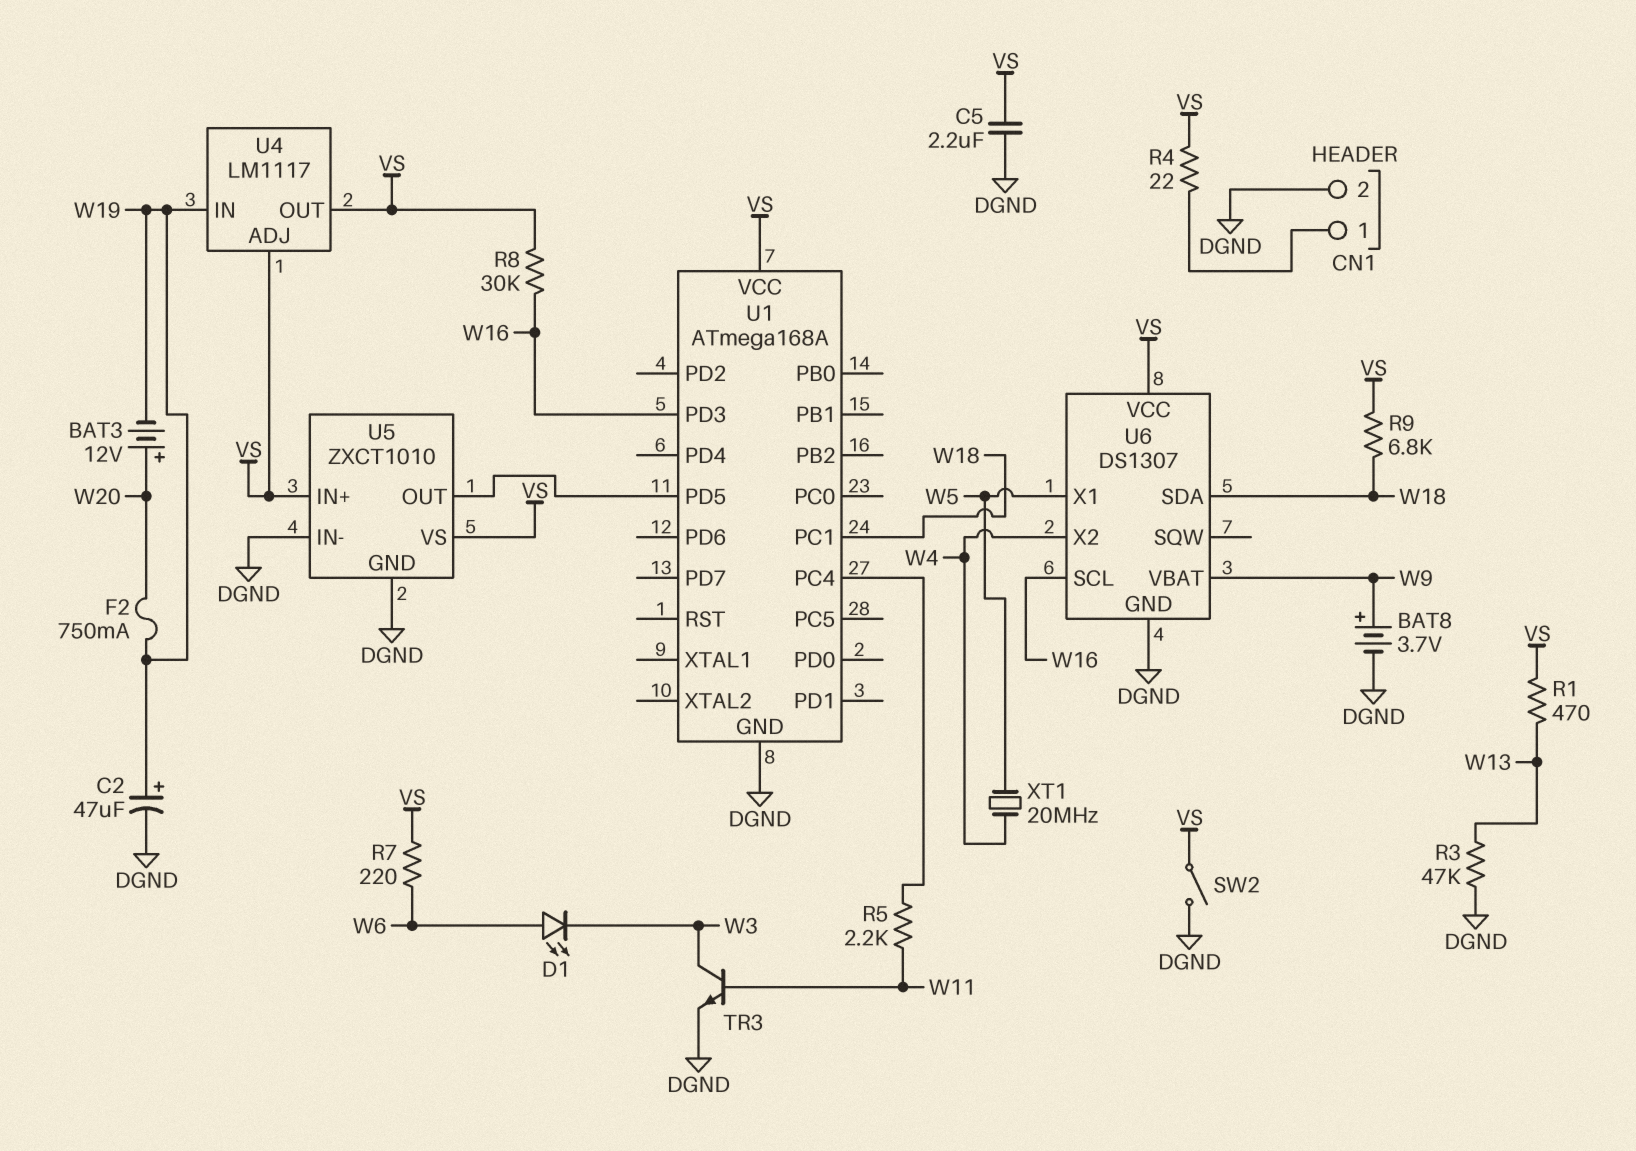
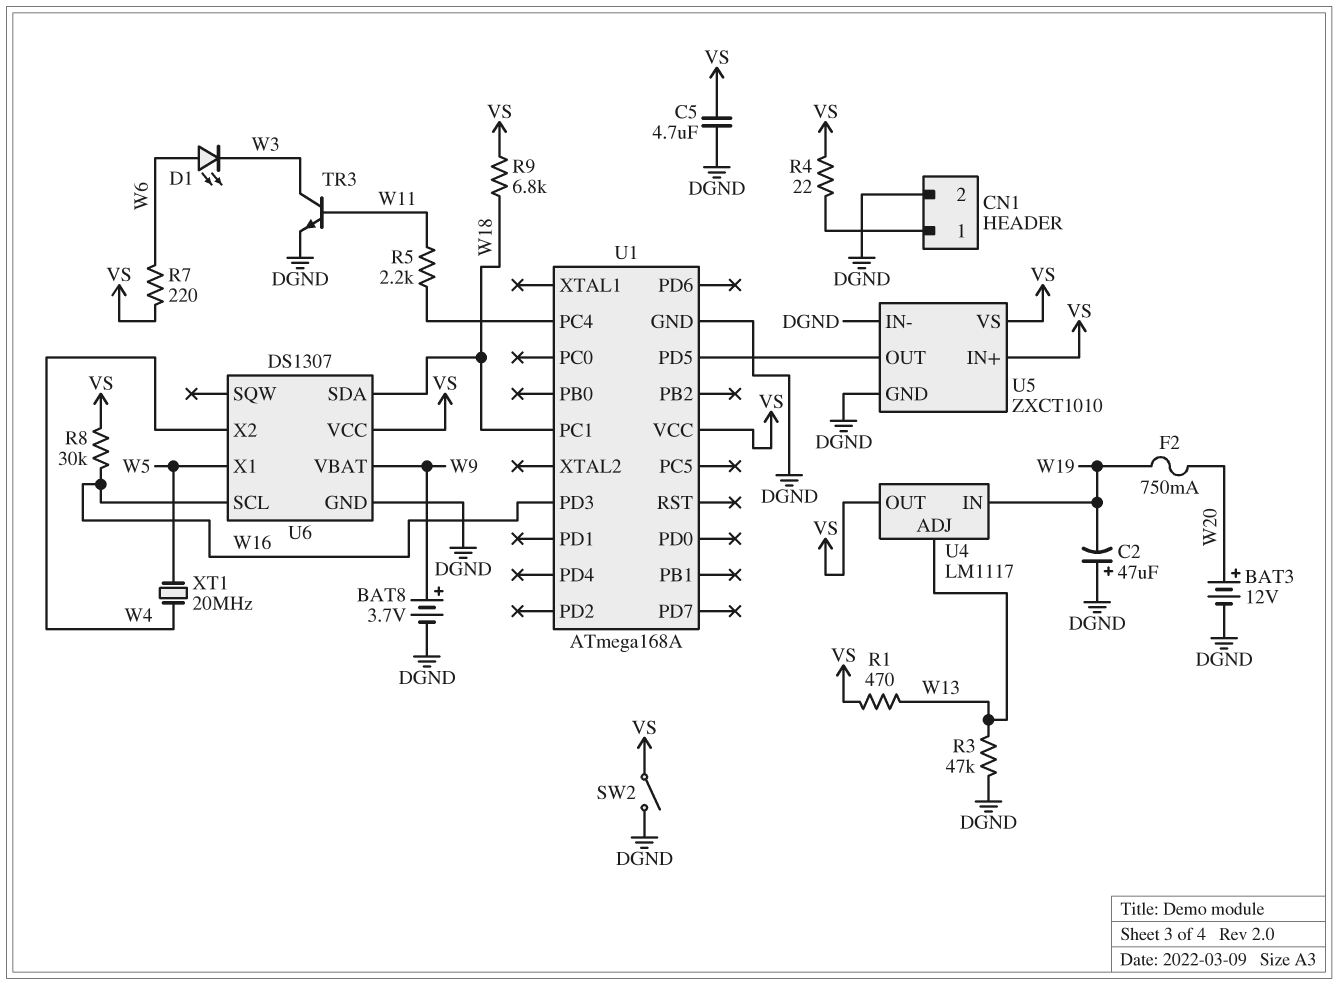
BAT3: 12V (plus W20, minus W19) -> 12V (plus W20, minus DGND)
C2: 47uF (plus W19, minus DGND) -> 47uF (plus DGND, minus W19)
C5: 2.2uF (DGND, VS) -> 4.7uF (DGND, VS)
U4 pin ADJ: VS -> W13

